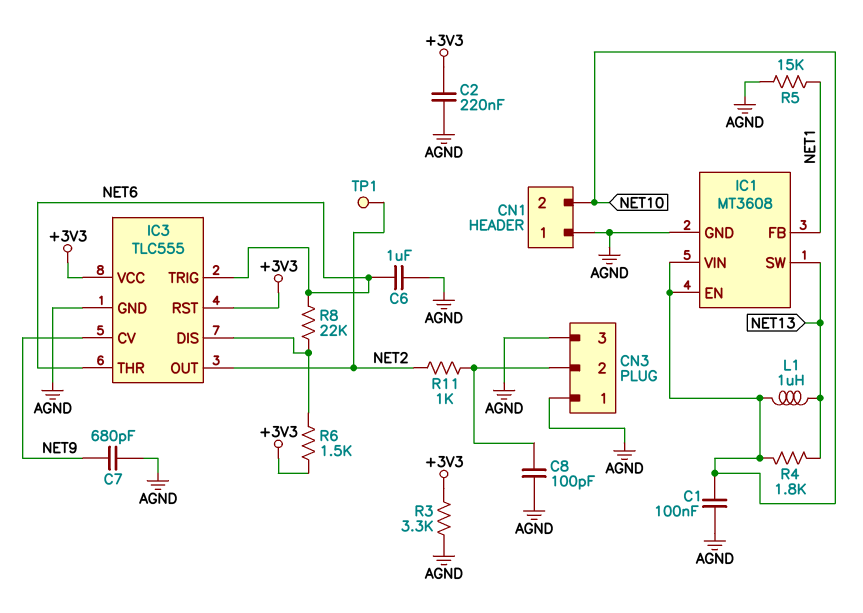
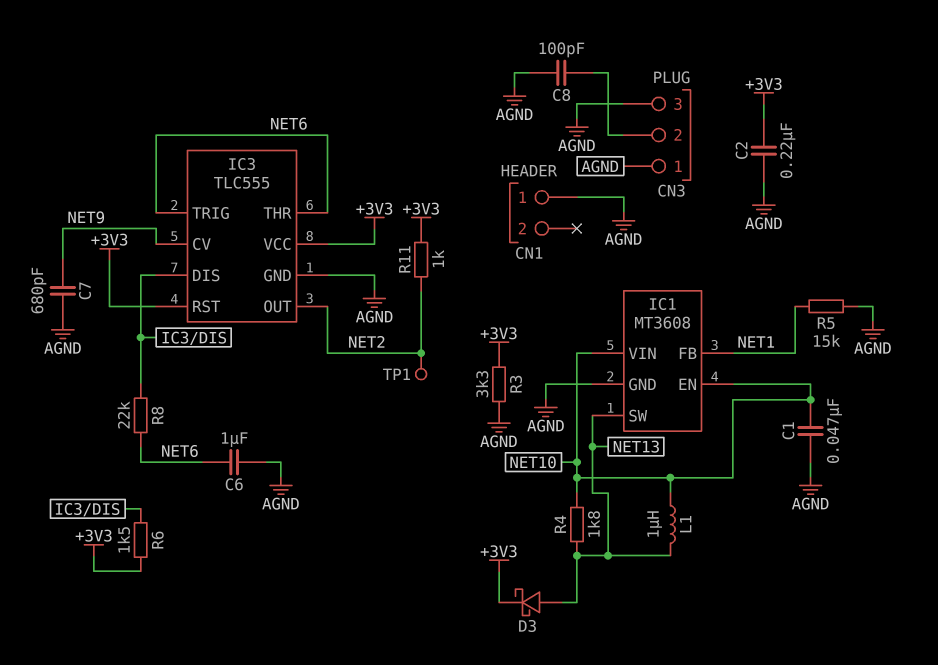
C1: 100nF (AGND, NET10) -> 47nF (AGND, NET10)
CN1 pin 2: NET10 -> none
D3: none -> schottky (A NET13, K +3V3)
R11: 1k (CN3/2, NET2) -> 1k (+3V3, NET2)

